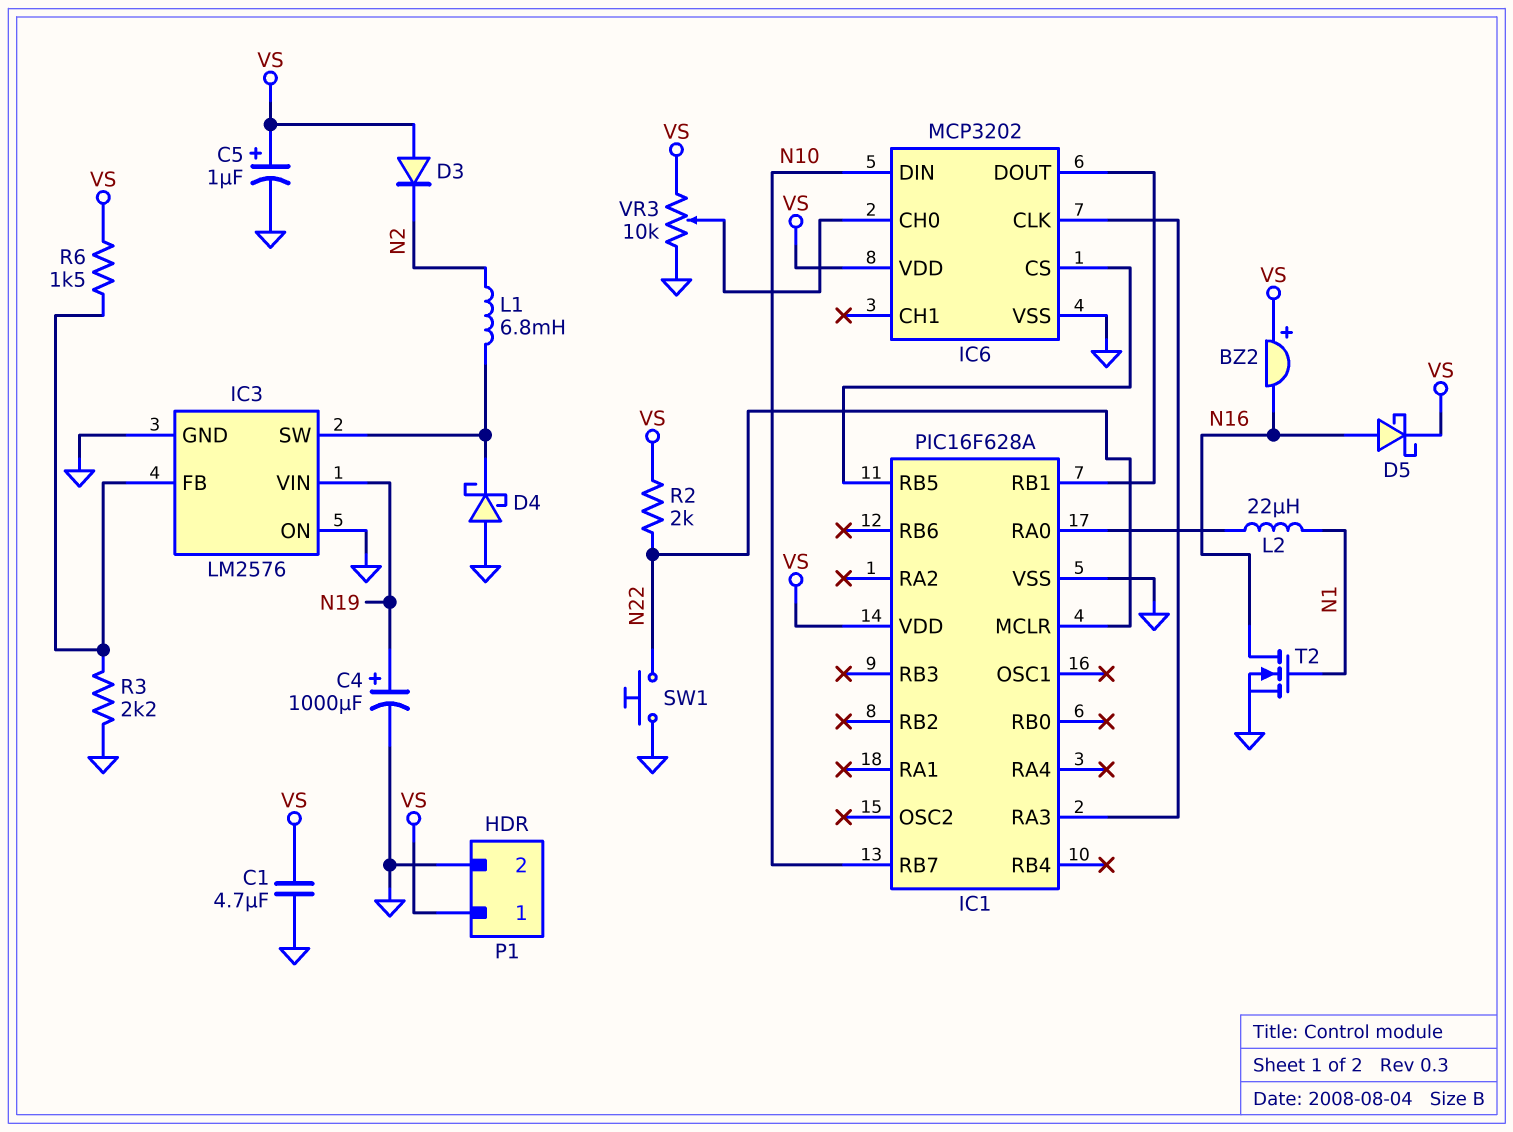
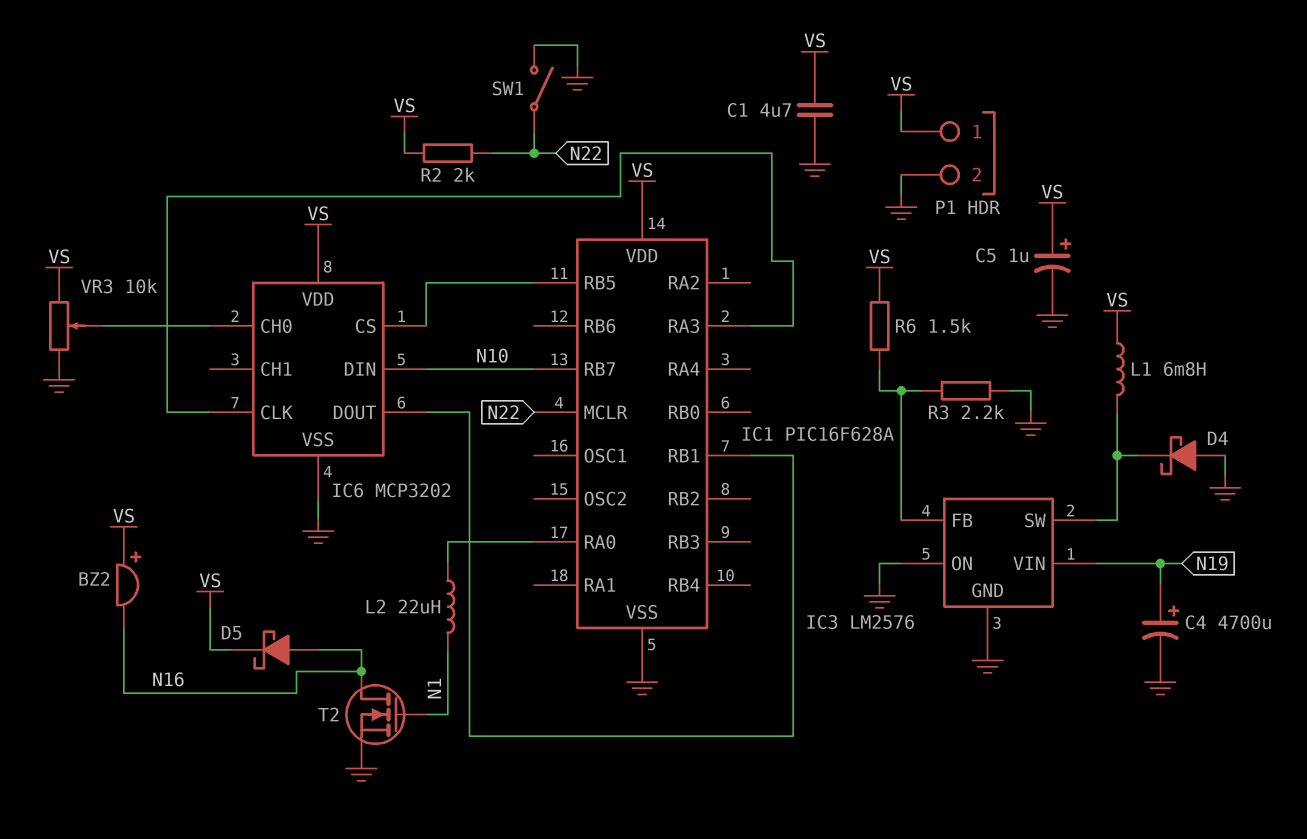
C4: 1000uF (plus N19, minus GND) -> 4700uF (plus N19, minus GND)
D3: diode (A VS, K N2) -> none
L1: 6.8mH (IC3/SW, N2) -> 6.8mH (IC3/SW, VS)
SW1: button (GND, N22) -> switch (GND, N22)

